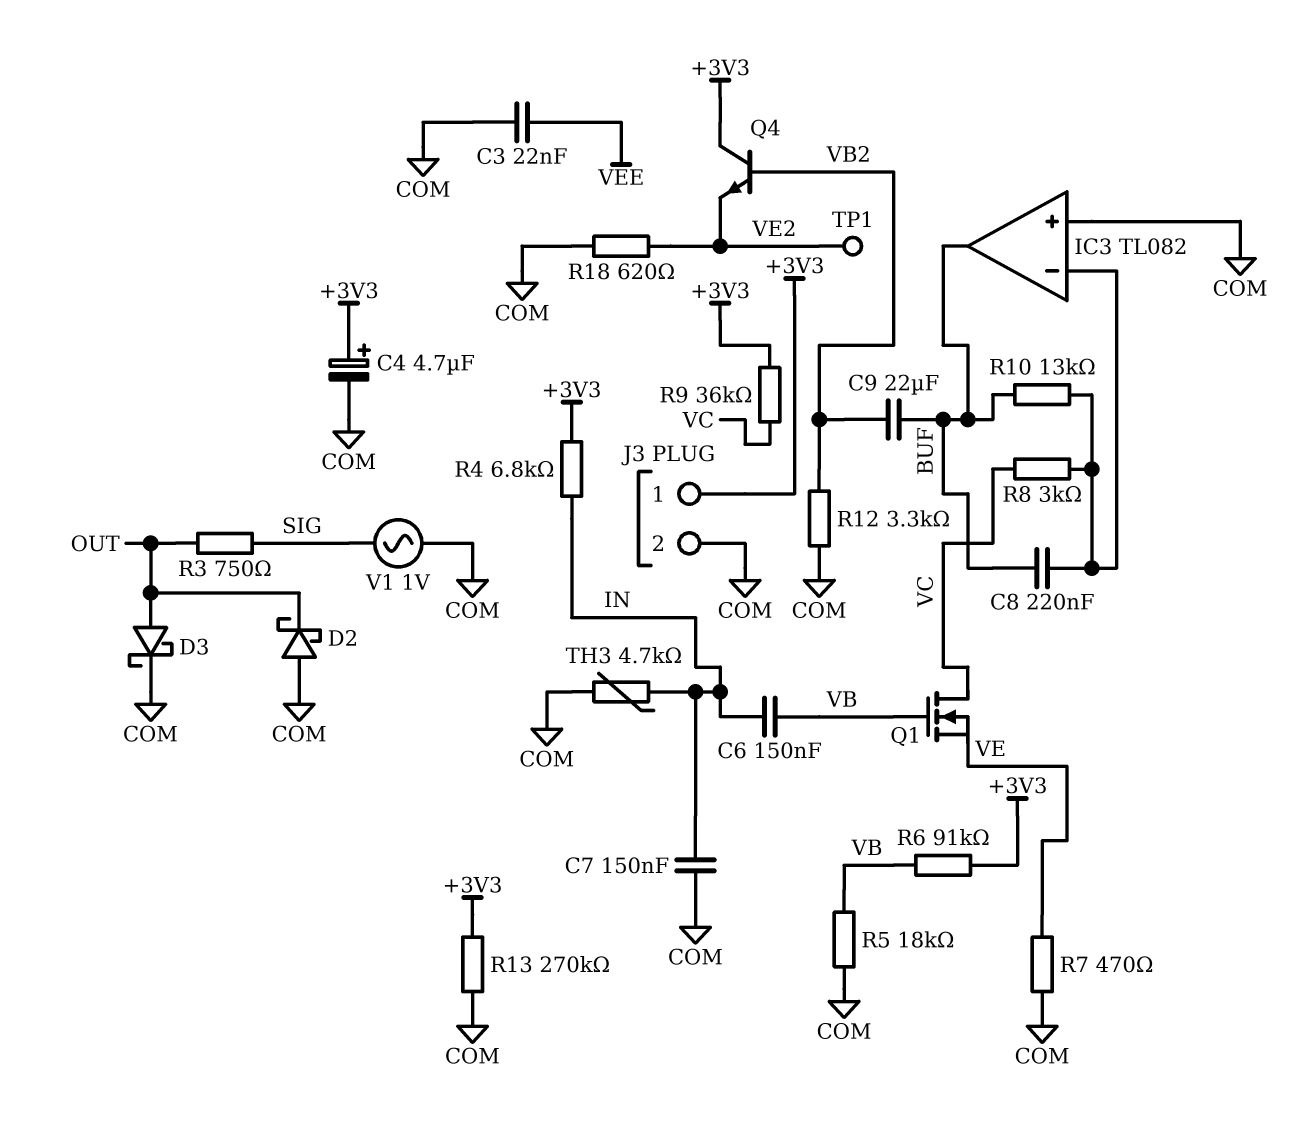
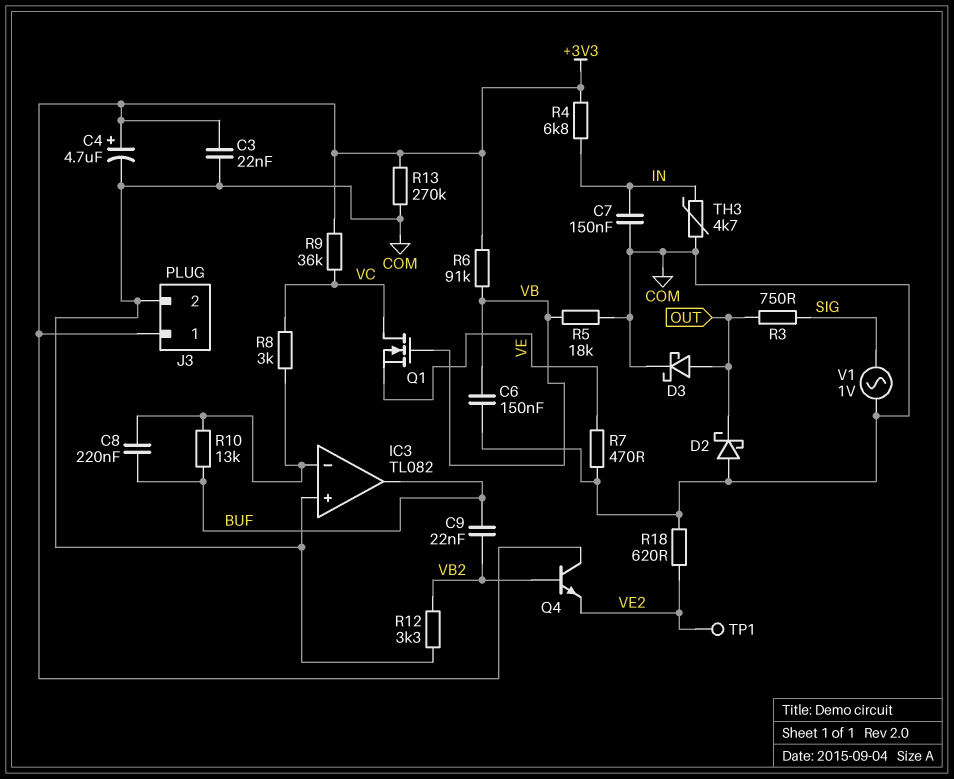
C3: 22nF (COM, VEE) -> 22nF (+3V3, COM)
C6: 150nF (IN, VB) -> 150nF (COM, VB)
C9: 22uF (BUF, VB2) -> 22nF (BUF, VB2)

